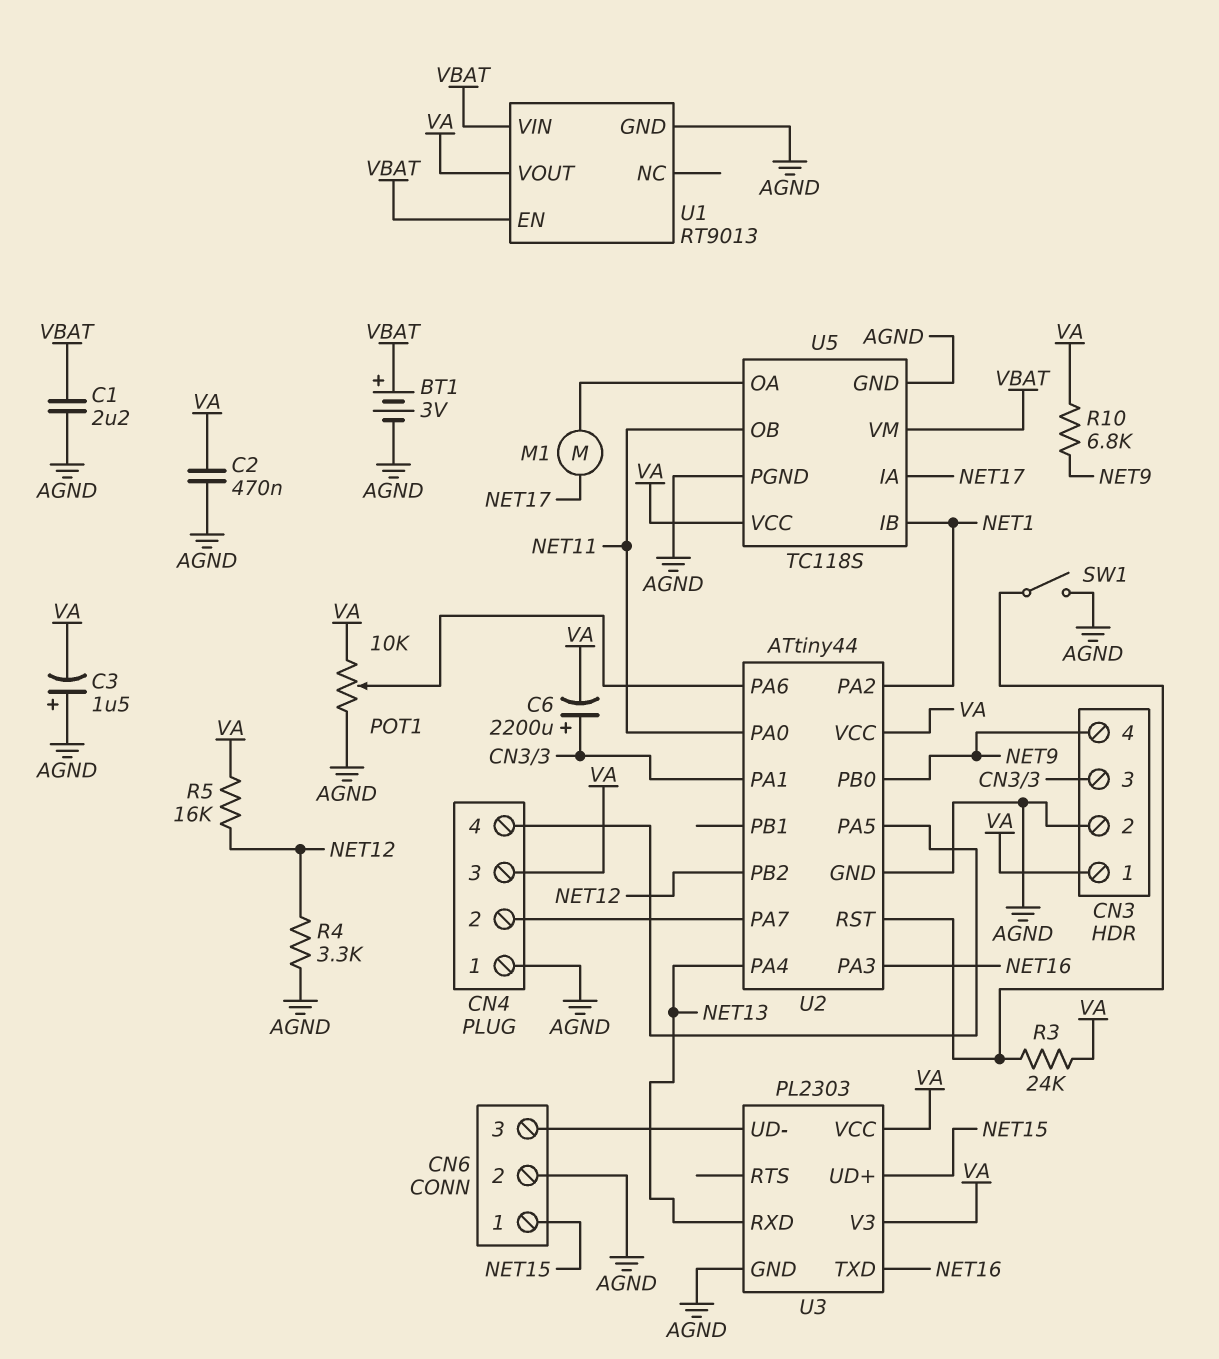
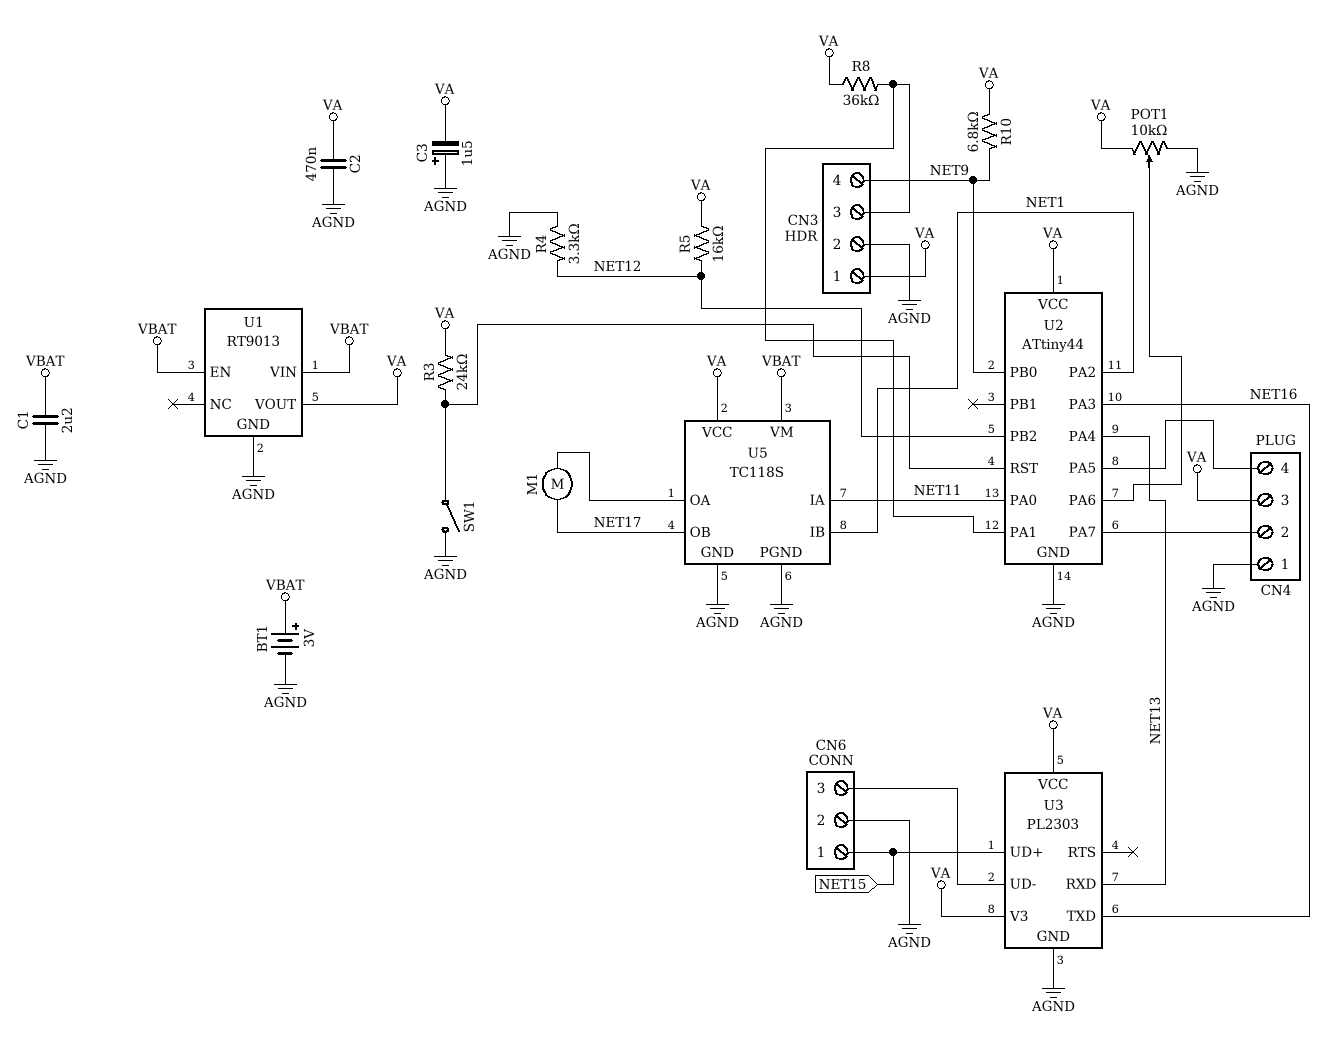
C6: 2200uF (plus CN3/3, minus VA) -> none
R8: none -> 36k (CN3/3, VA)
U5 pin IA: NET17 -> NET11
U5 pin OB: NET11 -> NET17

